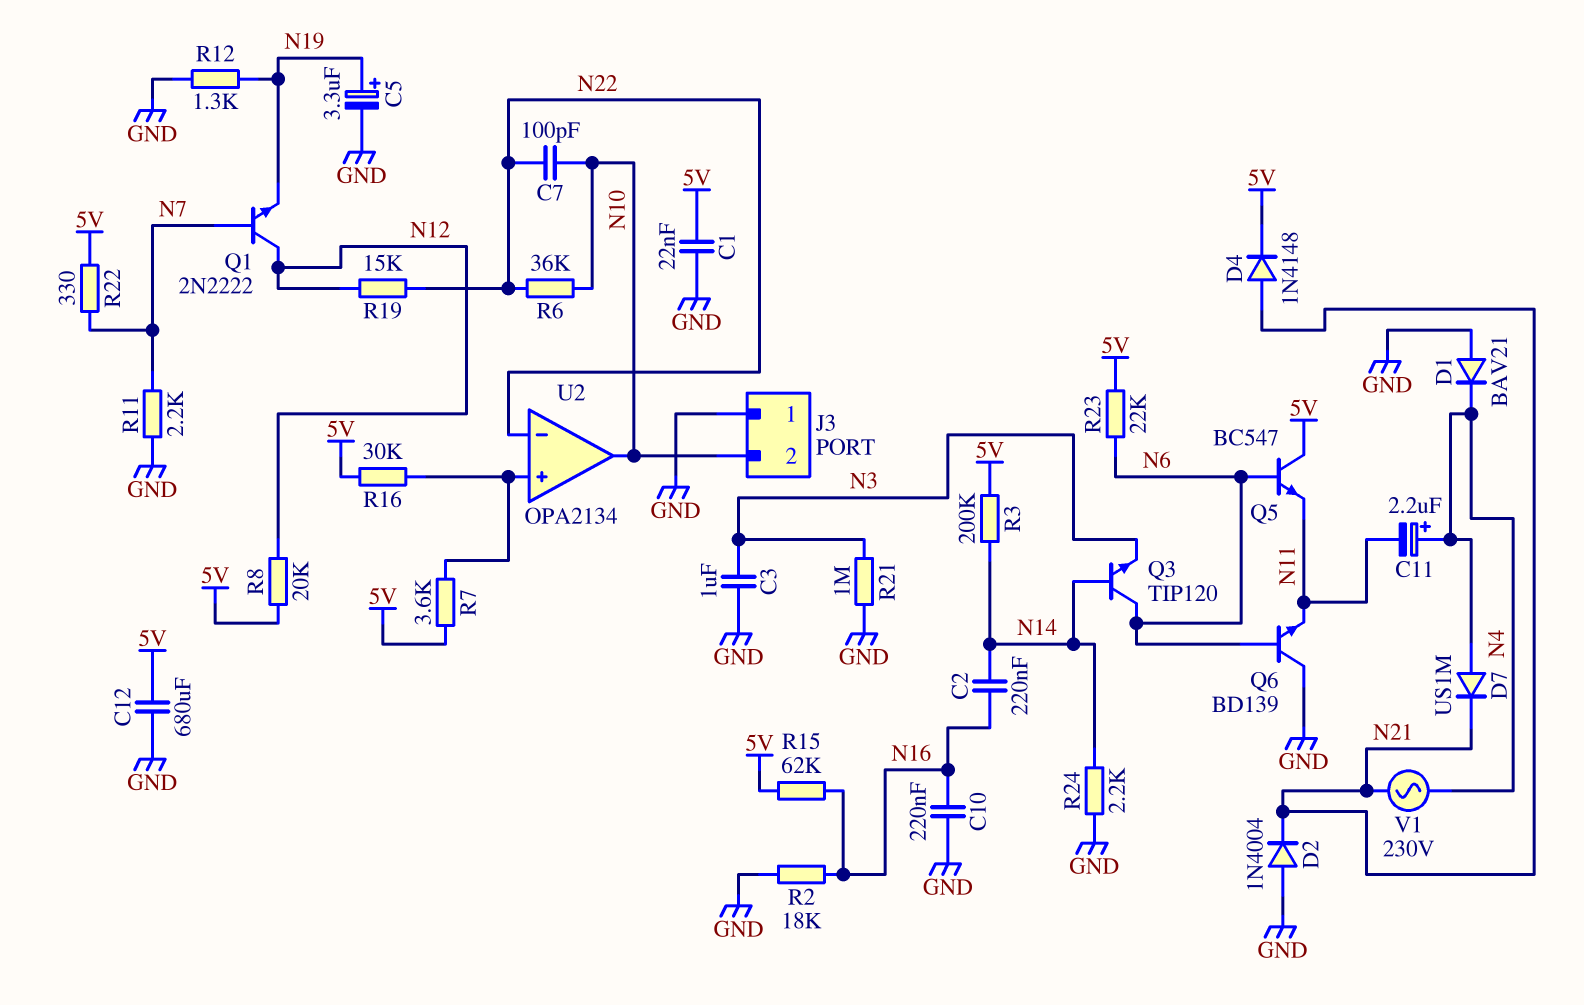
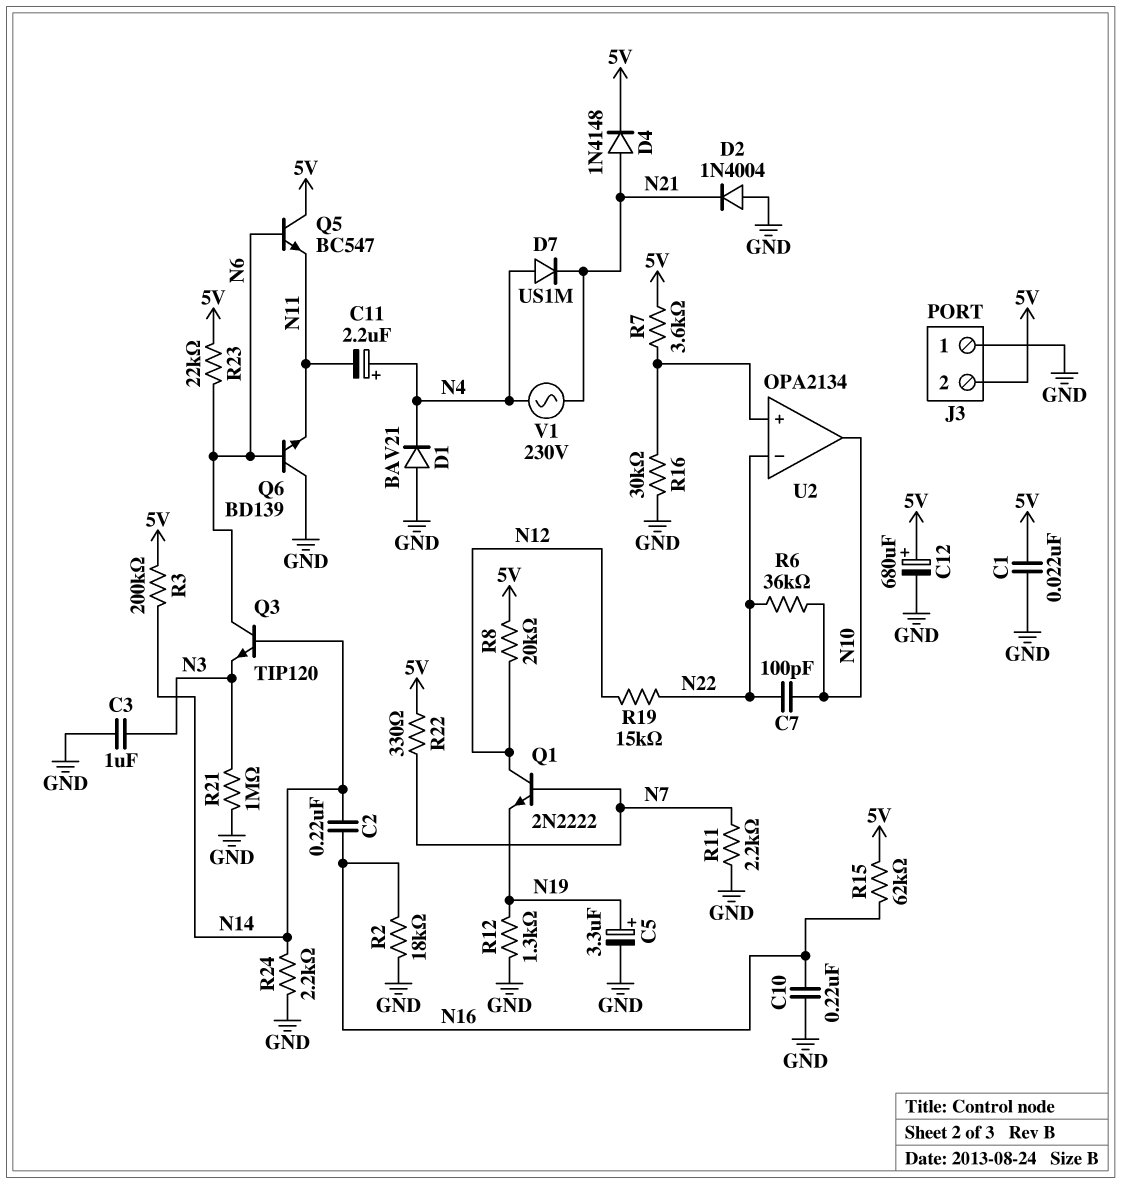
C12: 680uF (5V, GND) -> 680uF (plus 5V, minus GND)
J3 pin 2: N10 -> 5V
R16: 30k (5V, U2/in+) -> 30k (GND, U2/in+)

